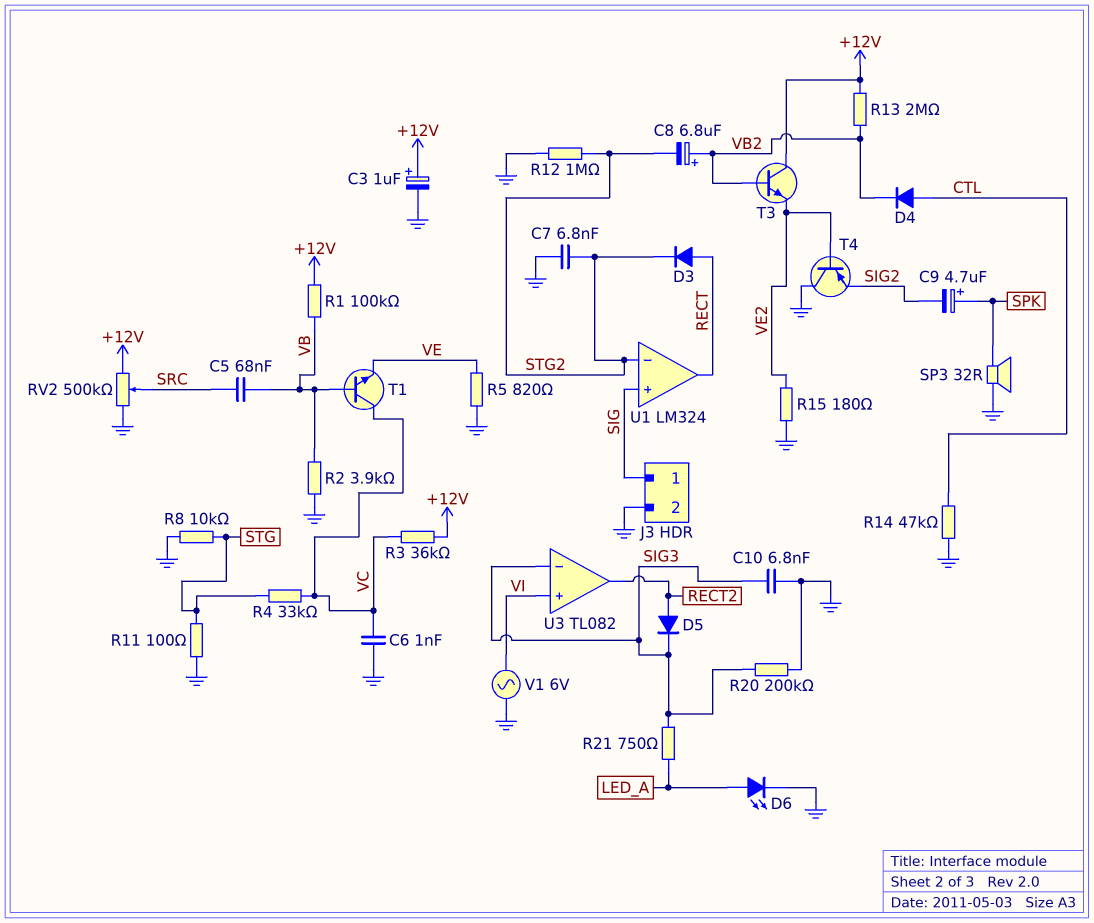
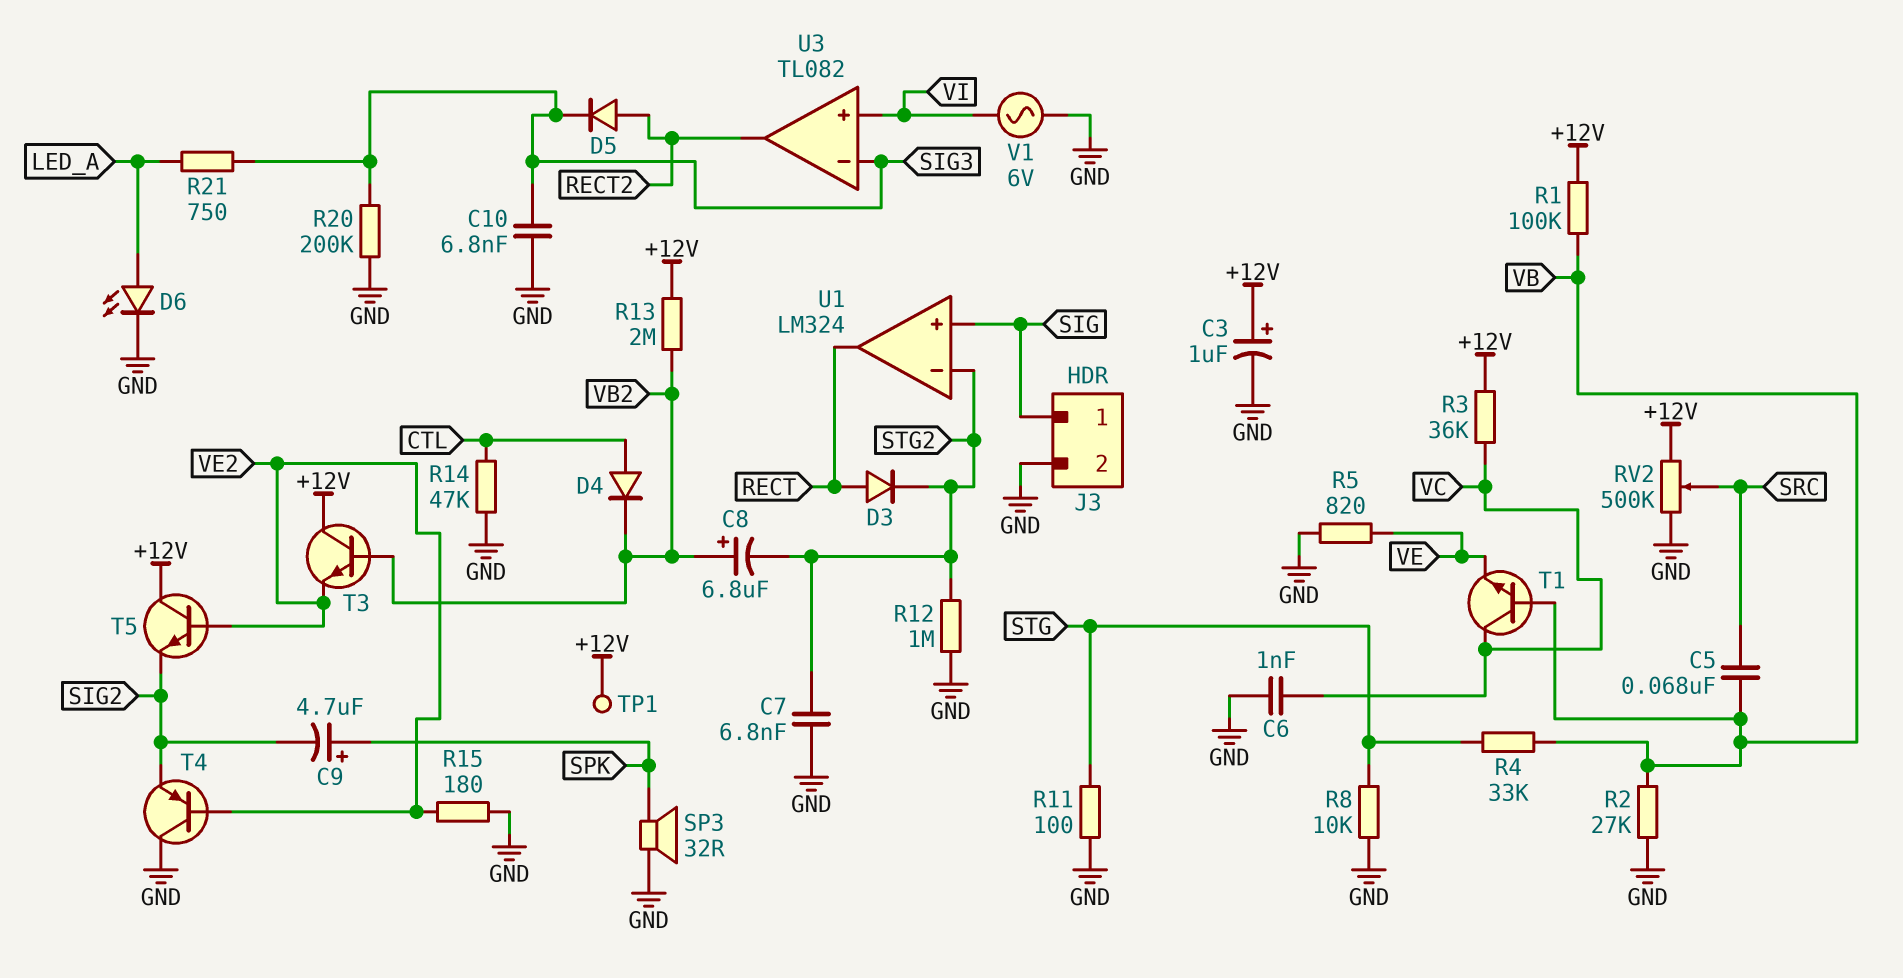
R2: 3.9k (GND, VB) -> 27k (GND, VB)
R4: 33k (STG, VC) -> 33k (STG, VB)
T5: none -> NPN (B VE2, C +12V, E SIG2)
TP1: none -> test point (+12V)

